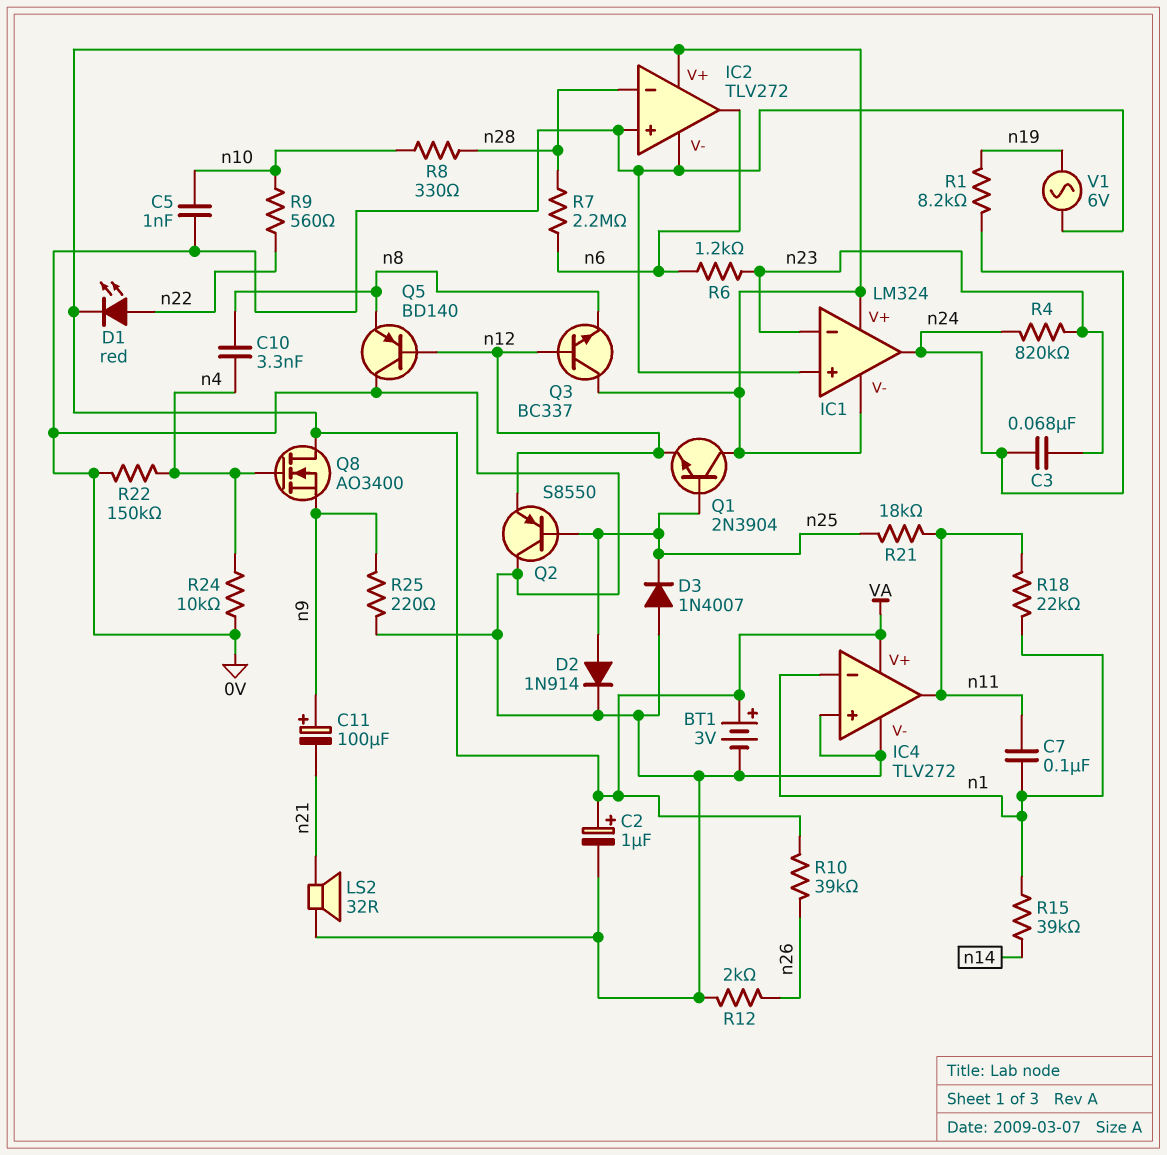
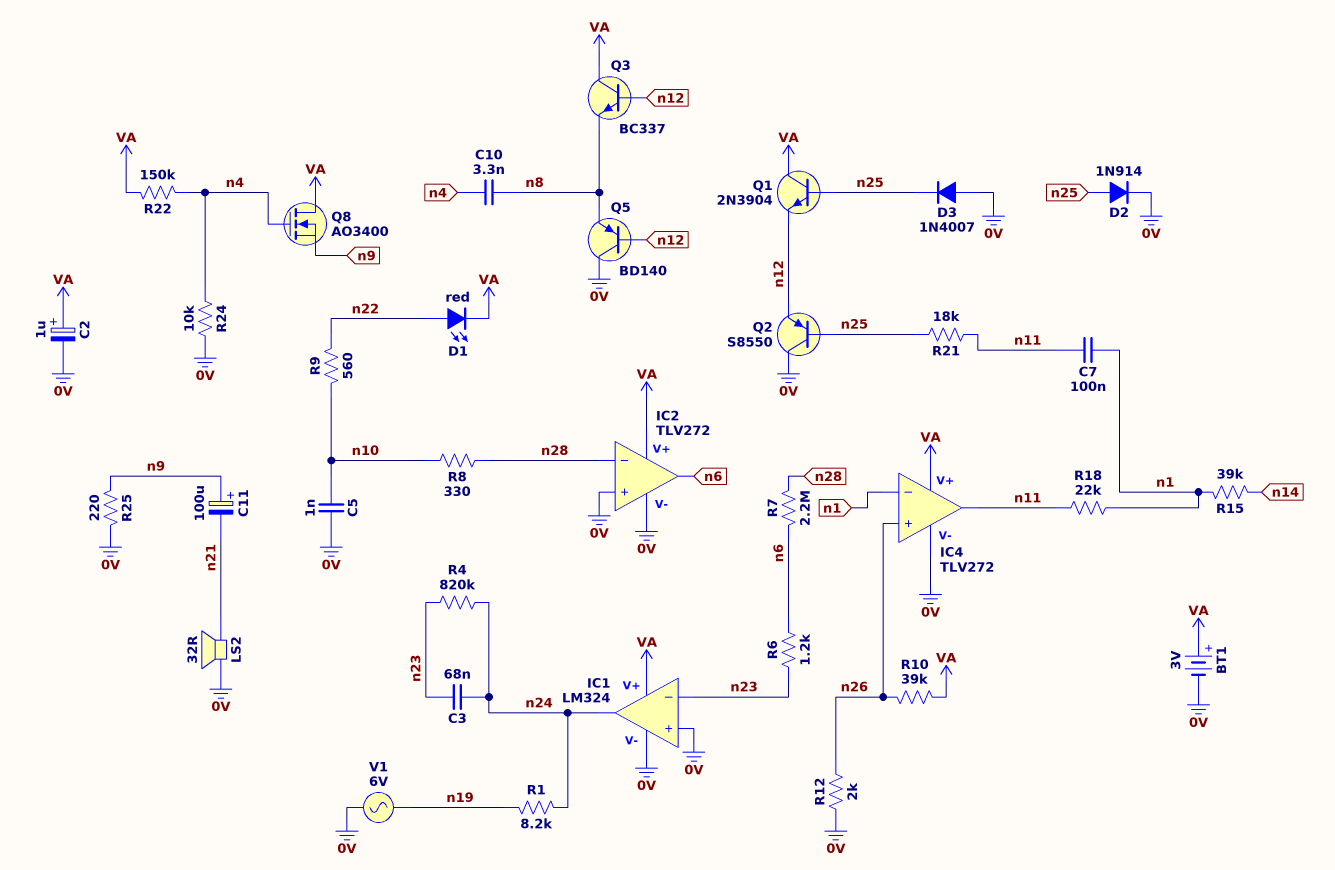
IC1 pin V-: VA -> 0V
IC4 pin in+: 0V -> n26
R22: 150k (0V, n4) -> 150k (VA, n4)

